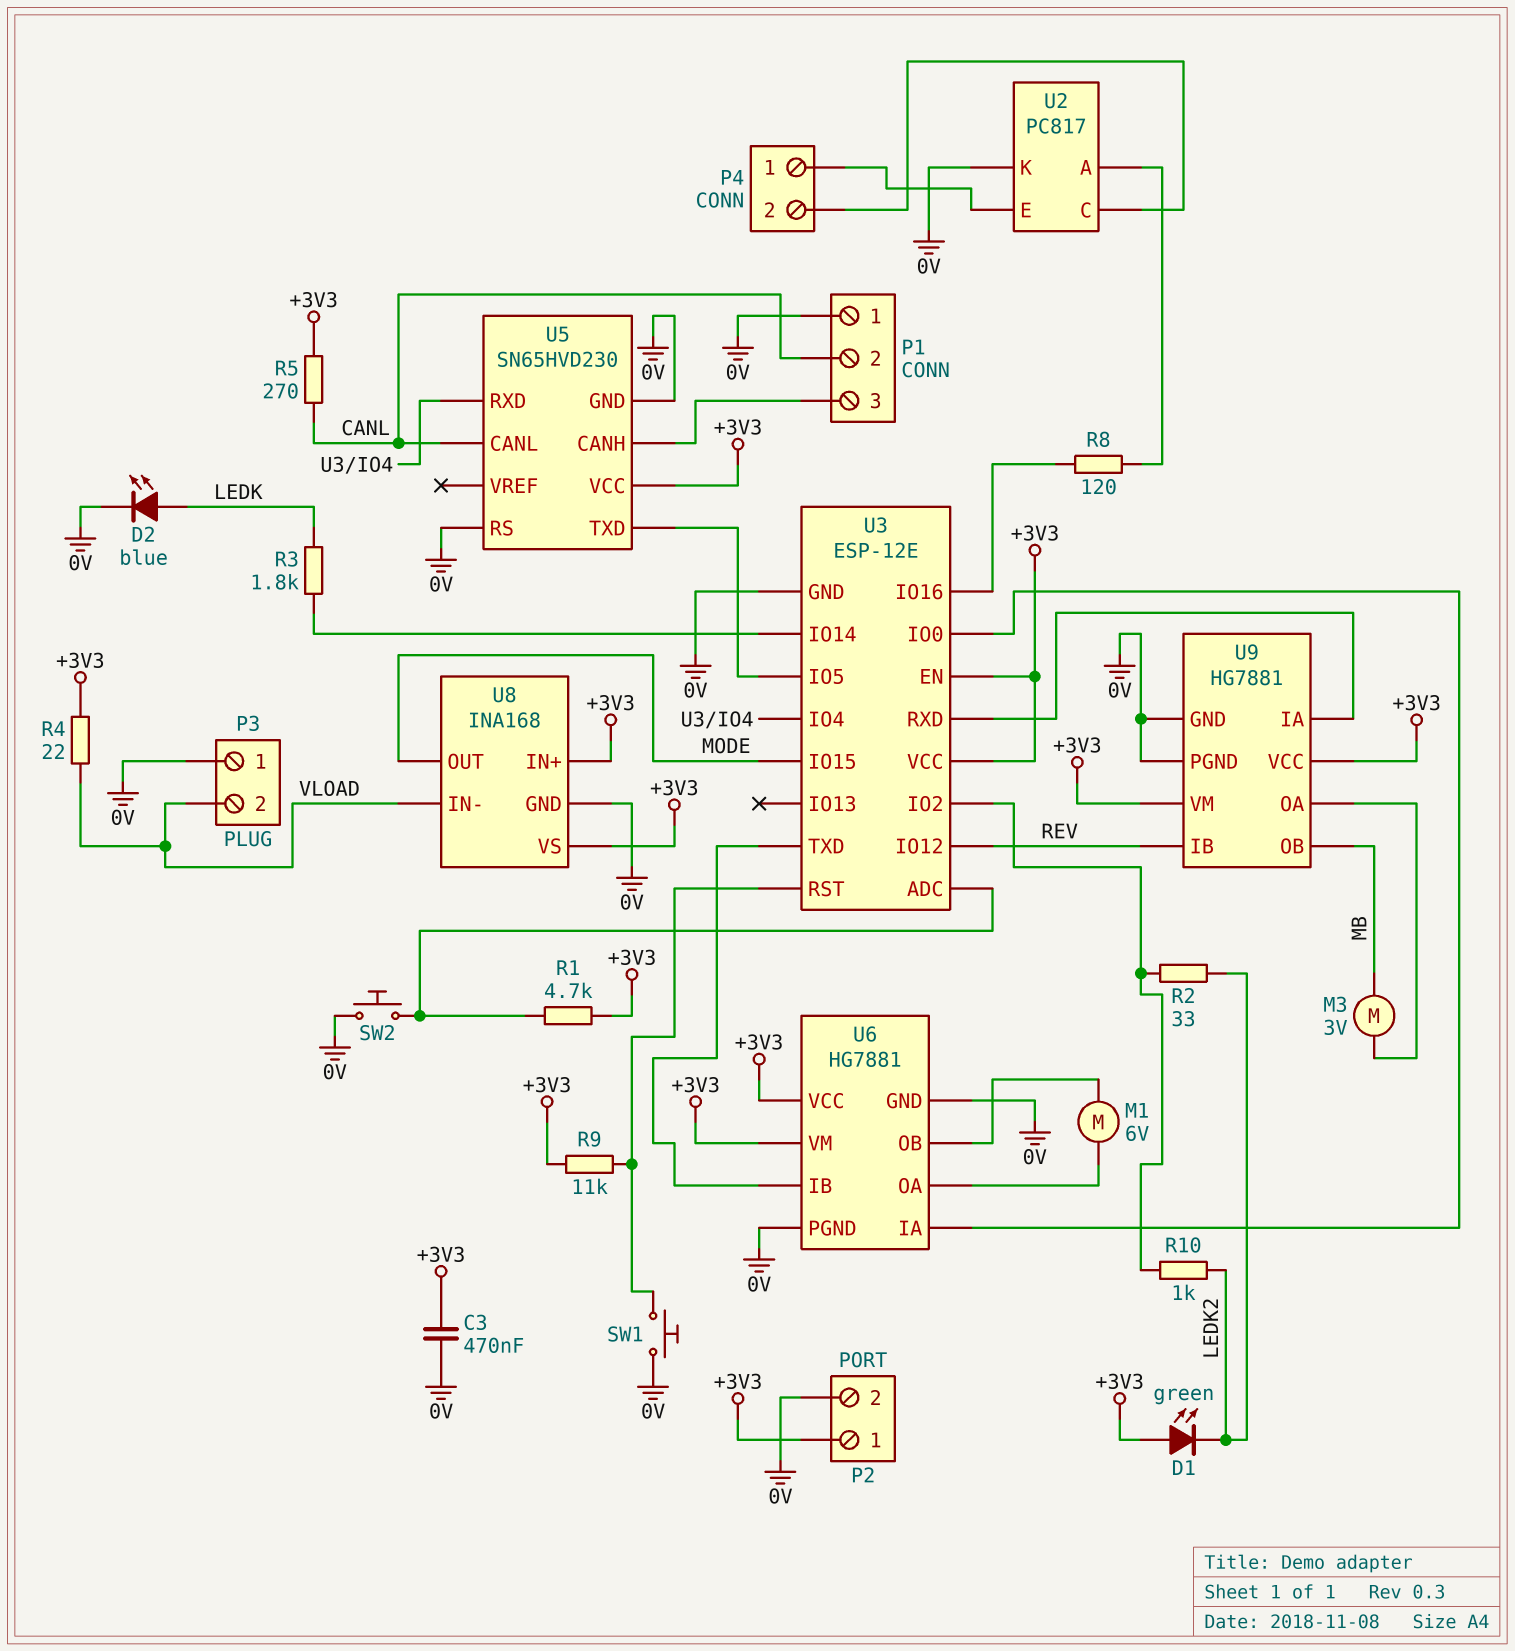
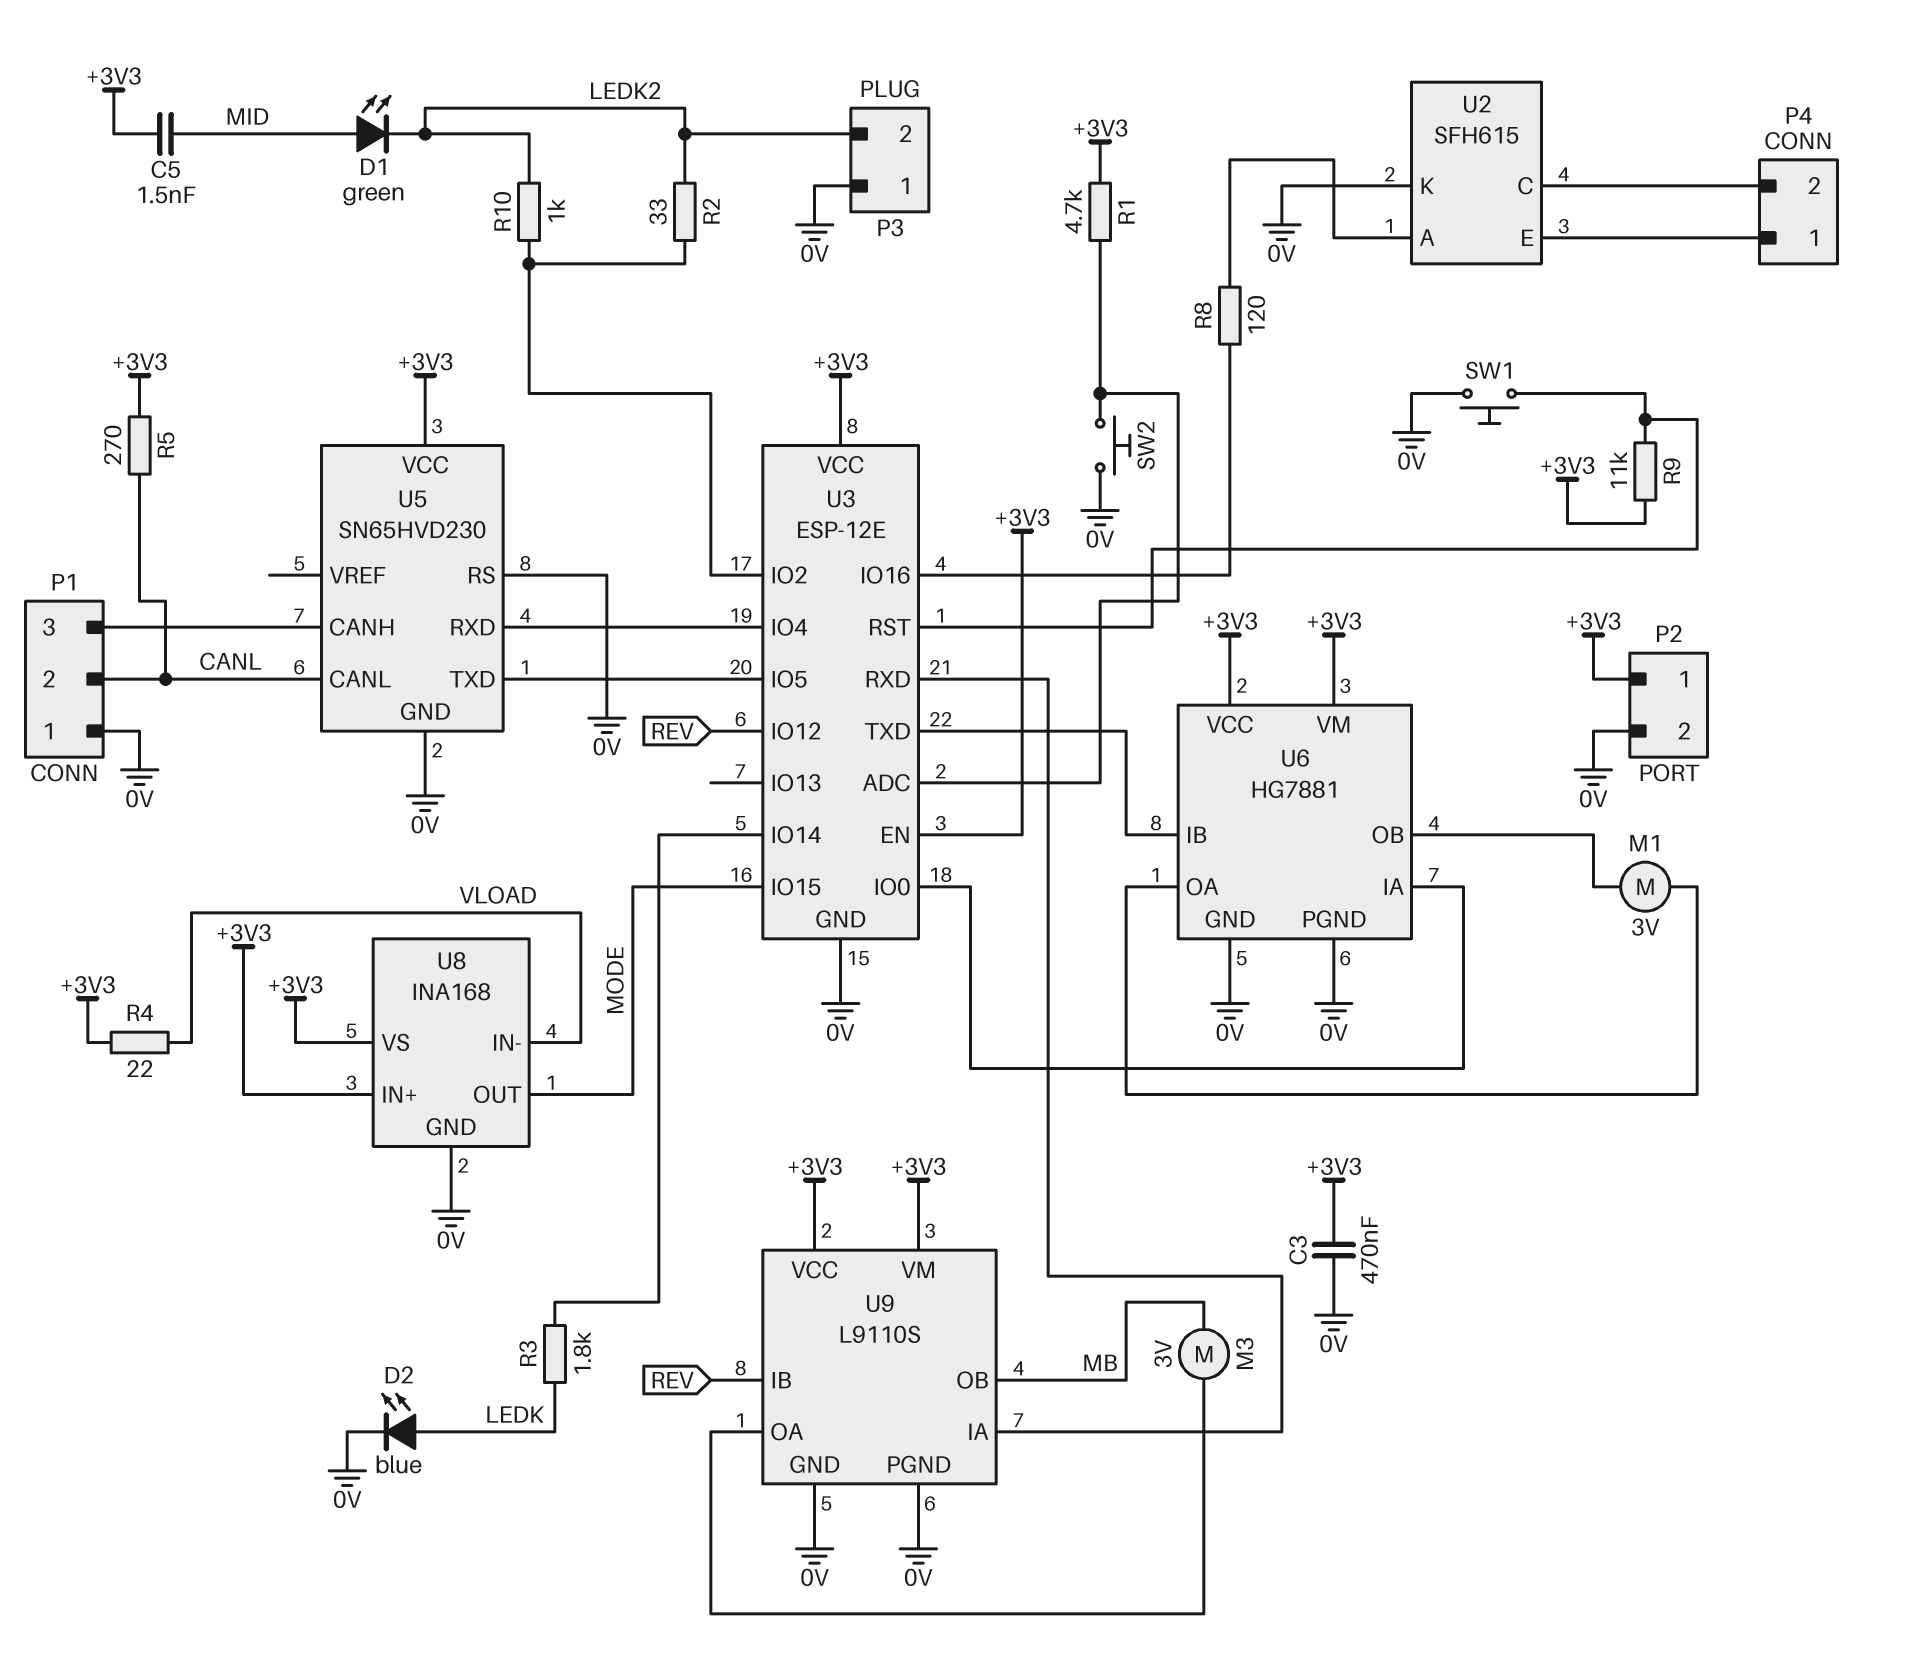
C5: none -> 1.5nF (+3V3, MID)
D1: LED green (A +3V3, K LEDK2) -> LED green (A MID, K LEDK2)
M1: motor 6V (U6/OA, U6/OB) -> motor 3V (U6/OA, U6/OB)
P3 pin 2: VLOAD -> LEDK2
U2: PC817 -> SFH615
U9: HG7881 -> L9110S

